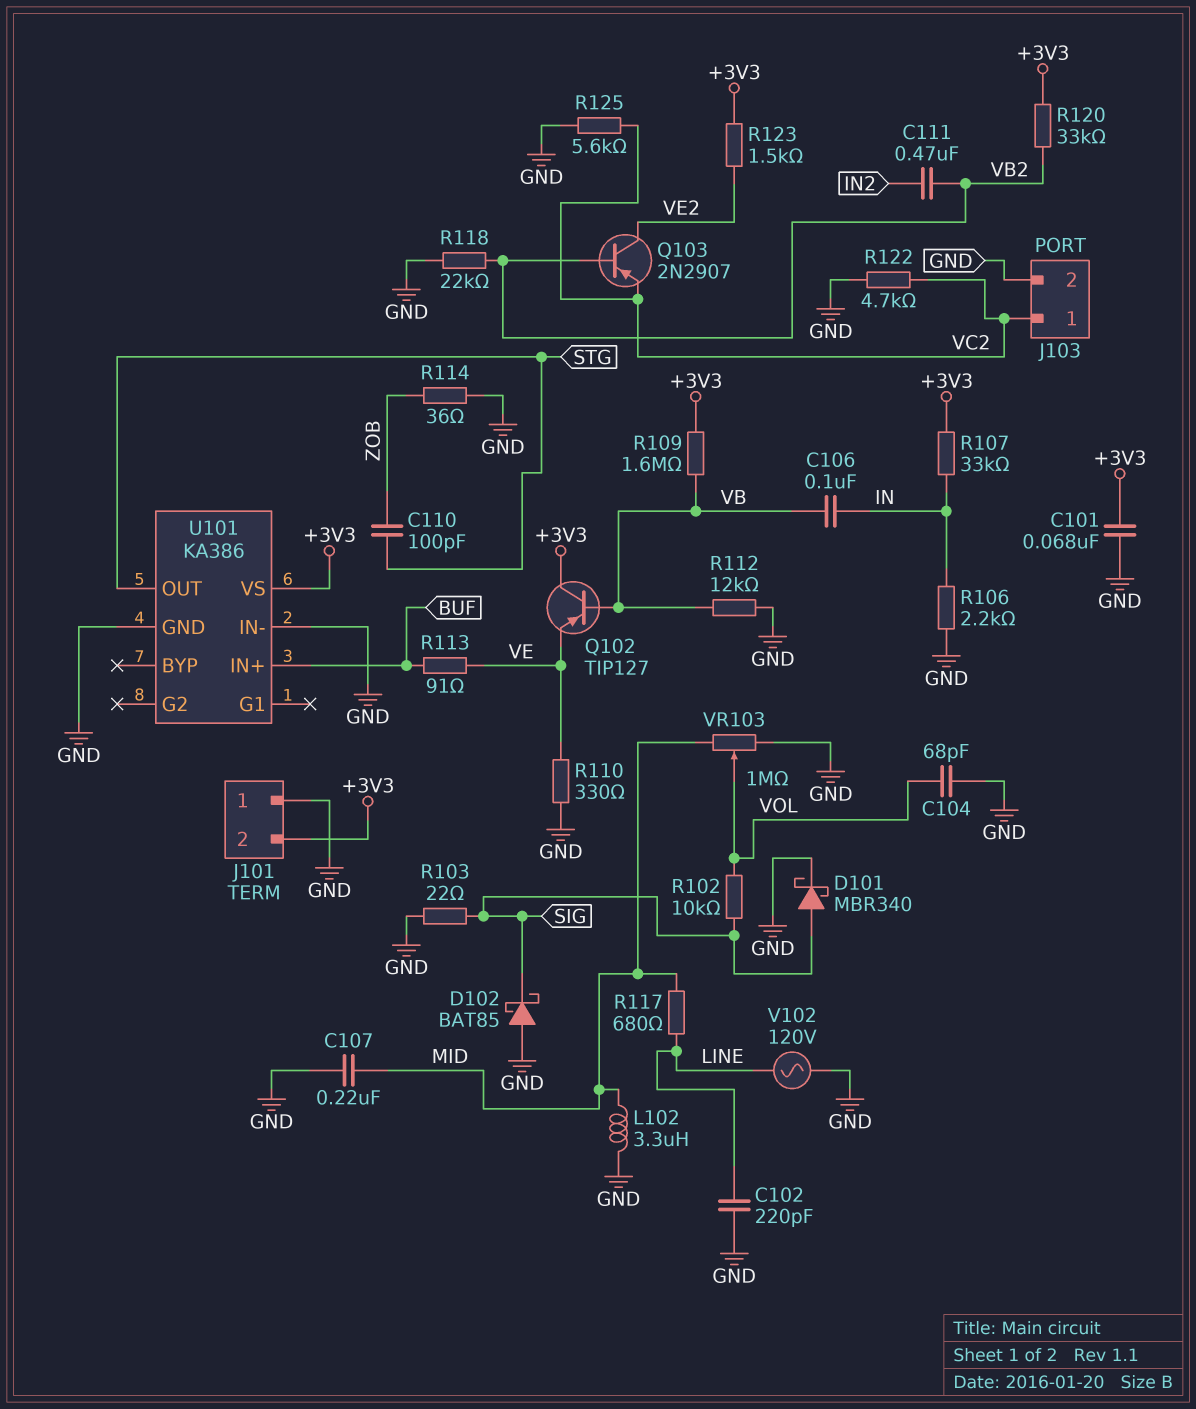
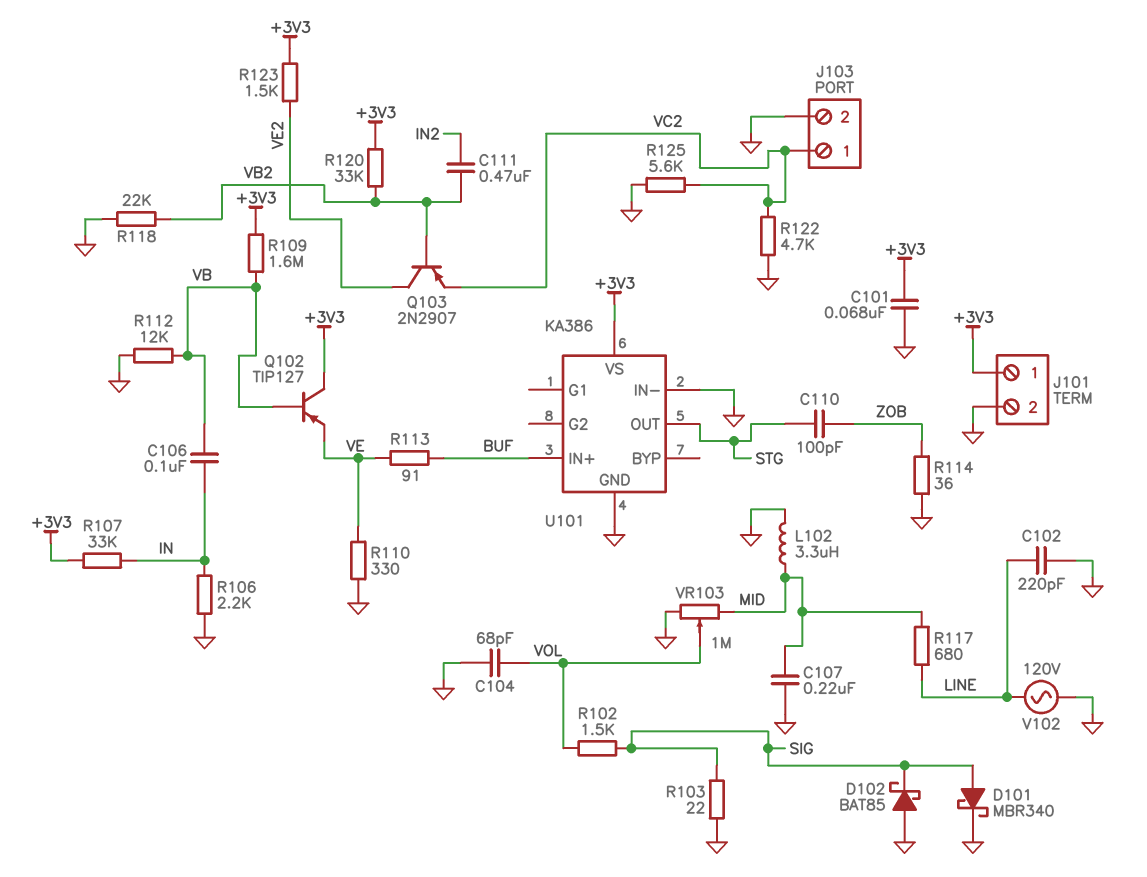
J101 pin 1: GND -> +3V3
J101 pin 2: +3V3 -> GND
R102: 10k (SIG, VOL) -> 1.5k (SIG, VOL)

